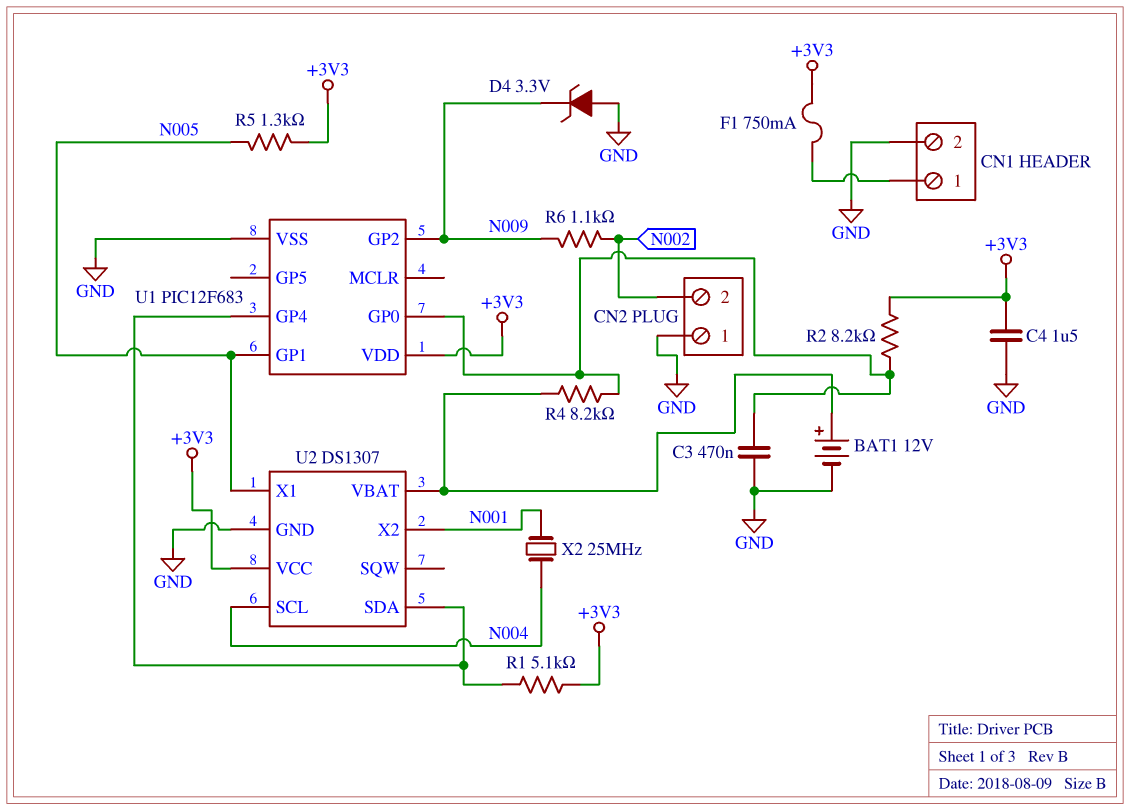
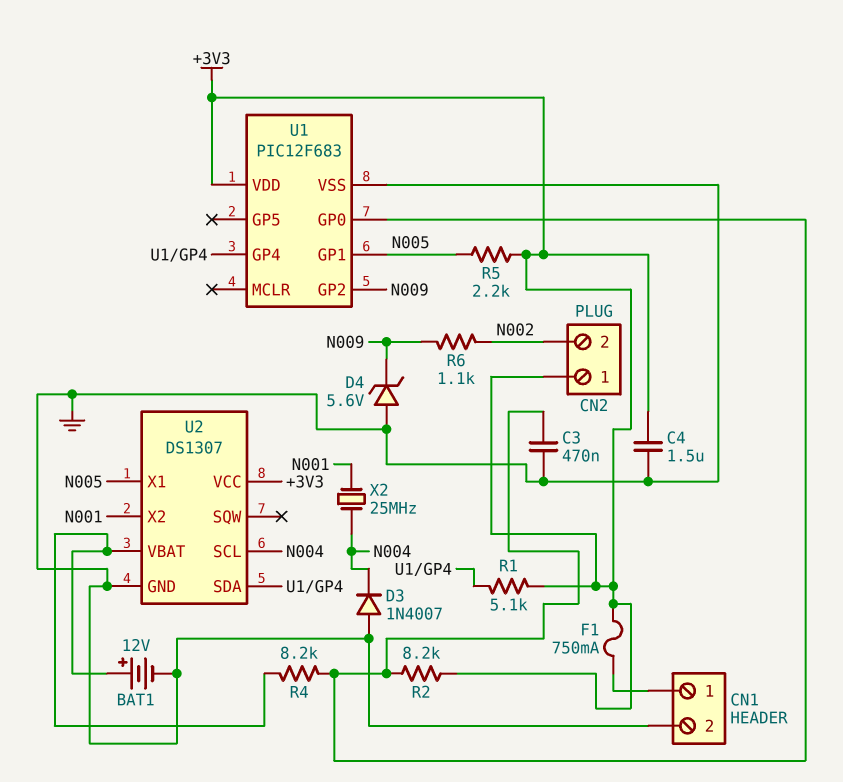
CN2 pin 1: GND -> +3V3
D3: none -> diode 1N4007 (A GND, K N004)
D4: zener 3.3V (A GND, K N009) -> zener 5.6V (A GND, K N009)
R5: 1.3k (+3V3, N005) -> 2.2k (+3V3, N005)

